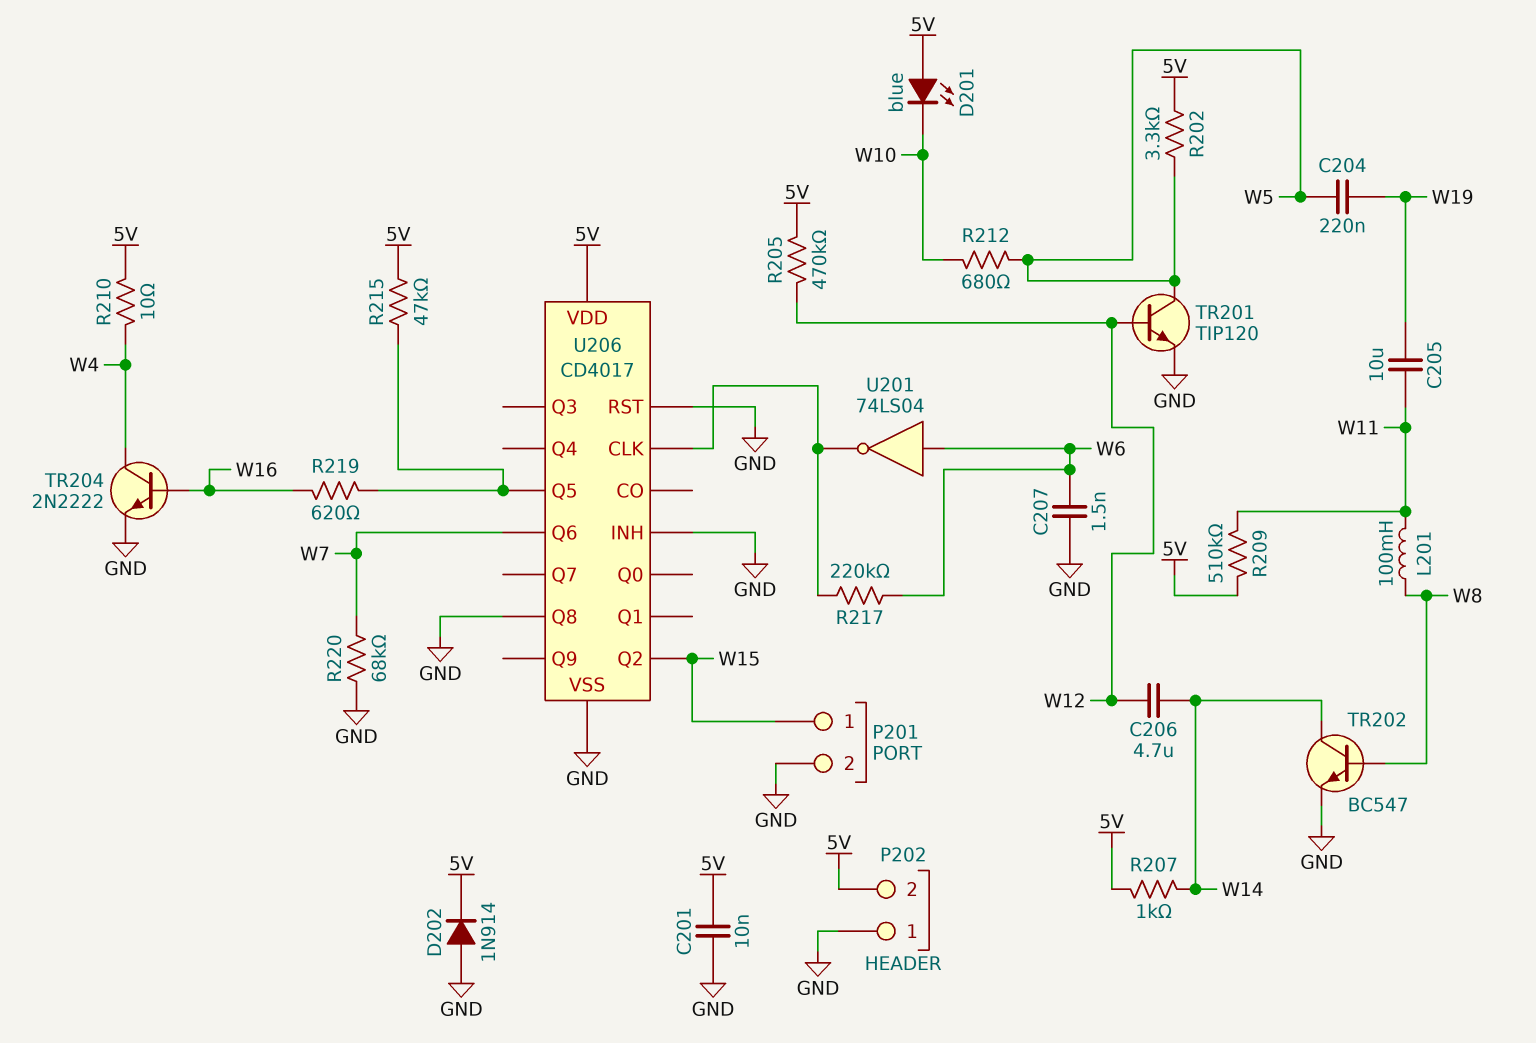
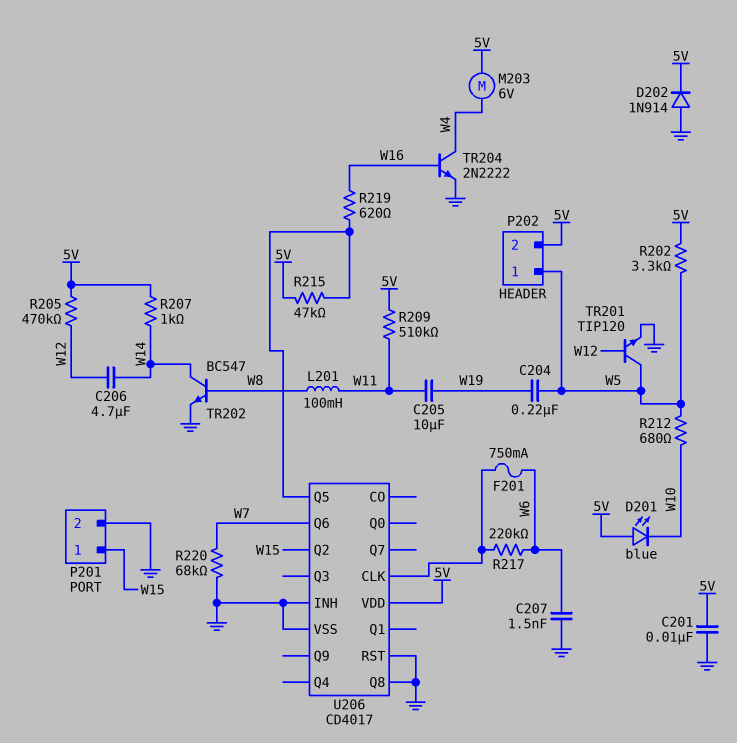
F201: none -> 750mA (U206/CLK, W6)
M203: none -> motor 6V (5V, W4)
P202 pin 1: GND -> W5
R210: 10 (5V, W4) -> none
U201: NOT 74LS04 (in W6, out U206/CLK) -> none

